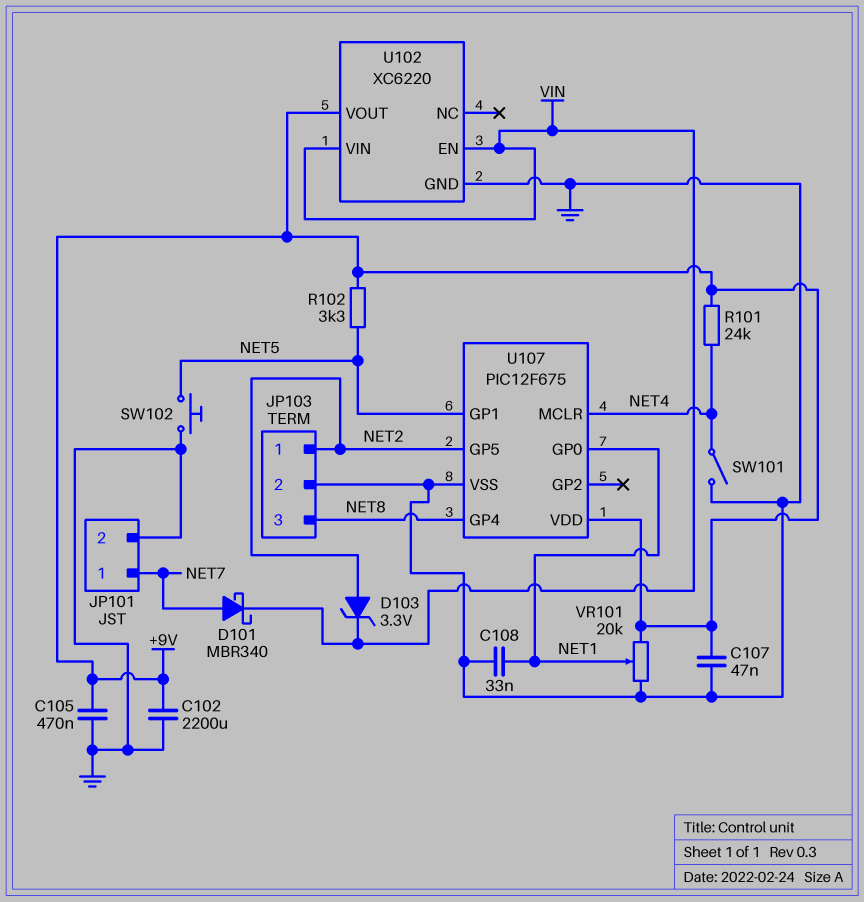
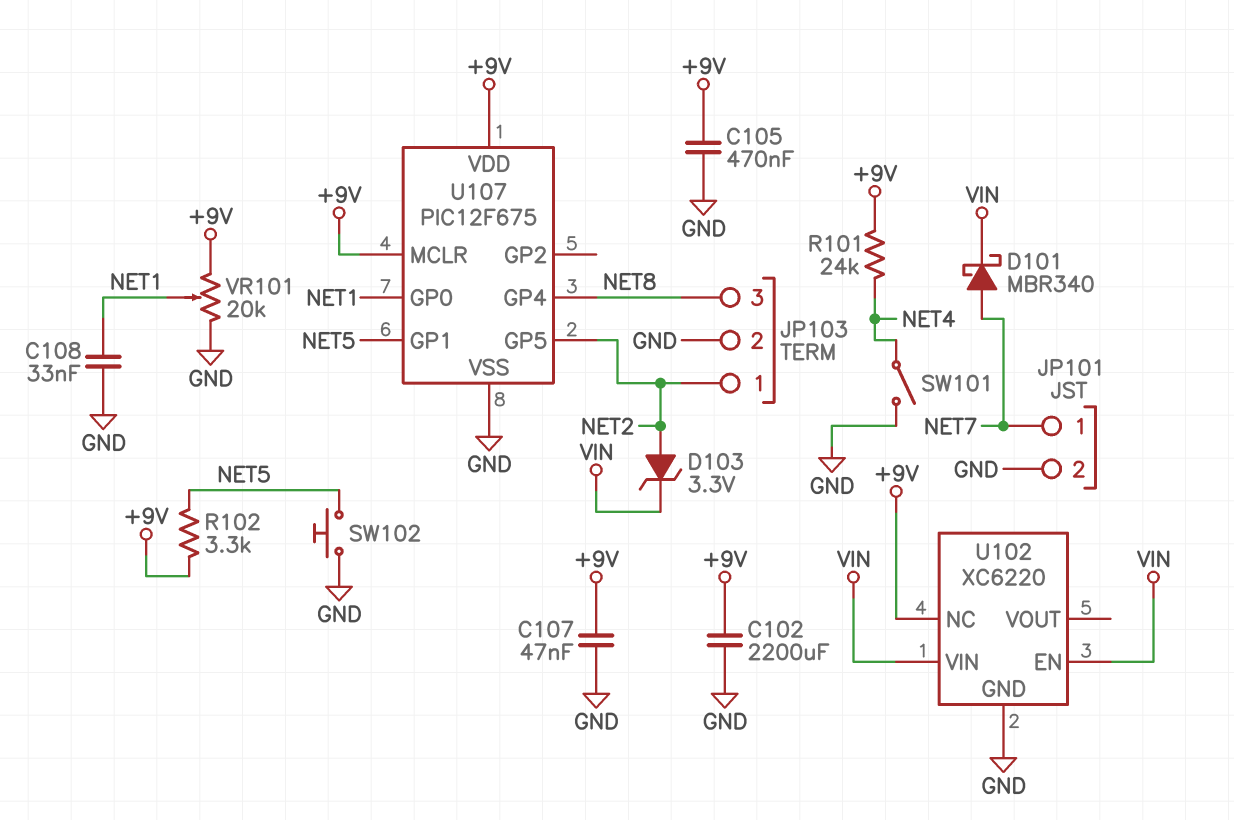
U102 pin NC: none -> +9V
U102 pin VOUT: +9V -> none
U107 pin MCLR: NET4 -> +9V

